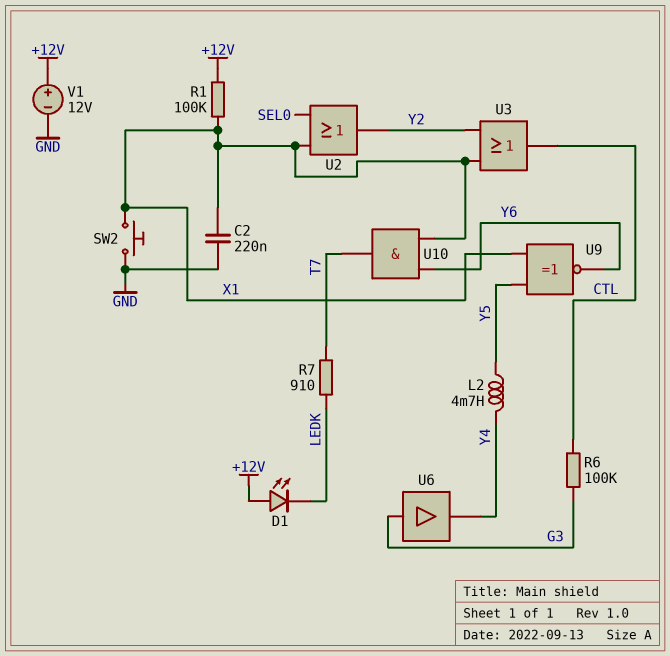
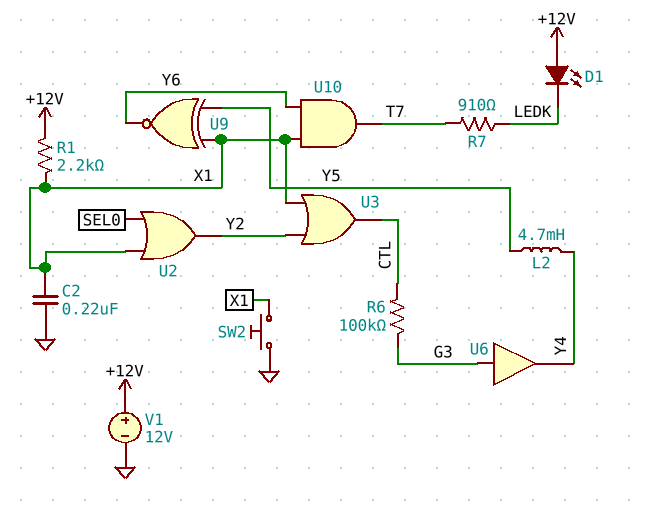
R1: 100k (+12V, X1) -> 2.2k (+12V, X1)

